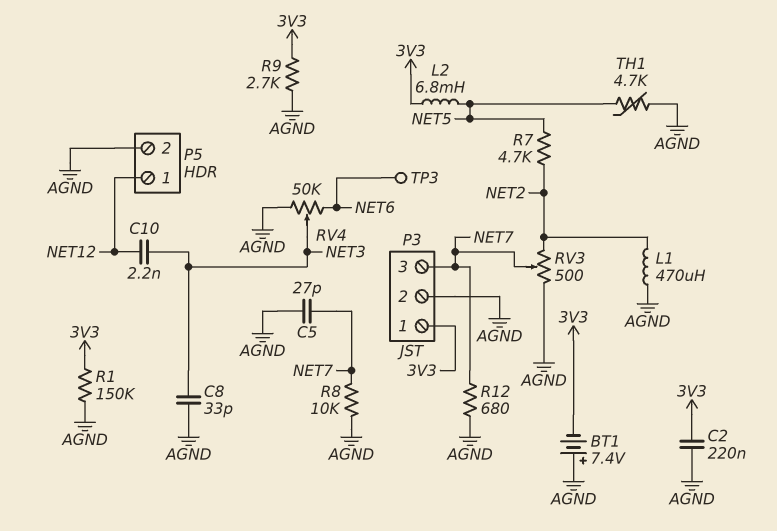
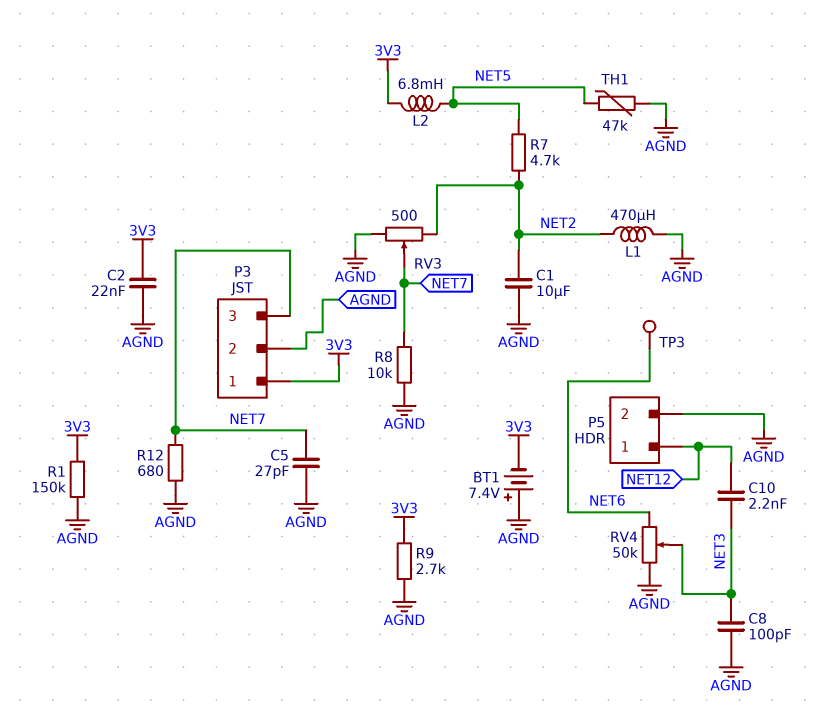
C1: none -> 10uF (AGND, NET2)
C2: 220nF (3V3, AGND) -> 22nF (3V3, AGND)
C8: 33pF (AGND, NET3) -> 100pF (AGND, NET3)
TH1: 4.7k (AGND, NET5) -> 47k (AGND, NET5)

